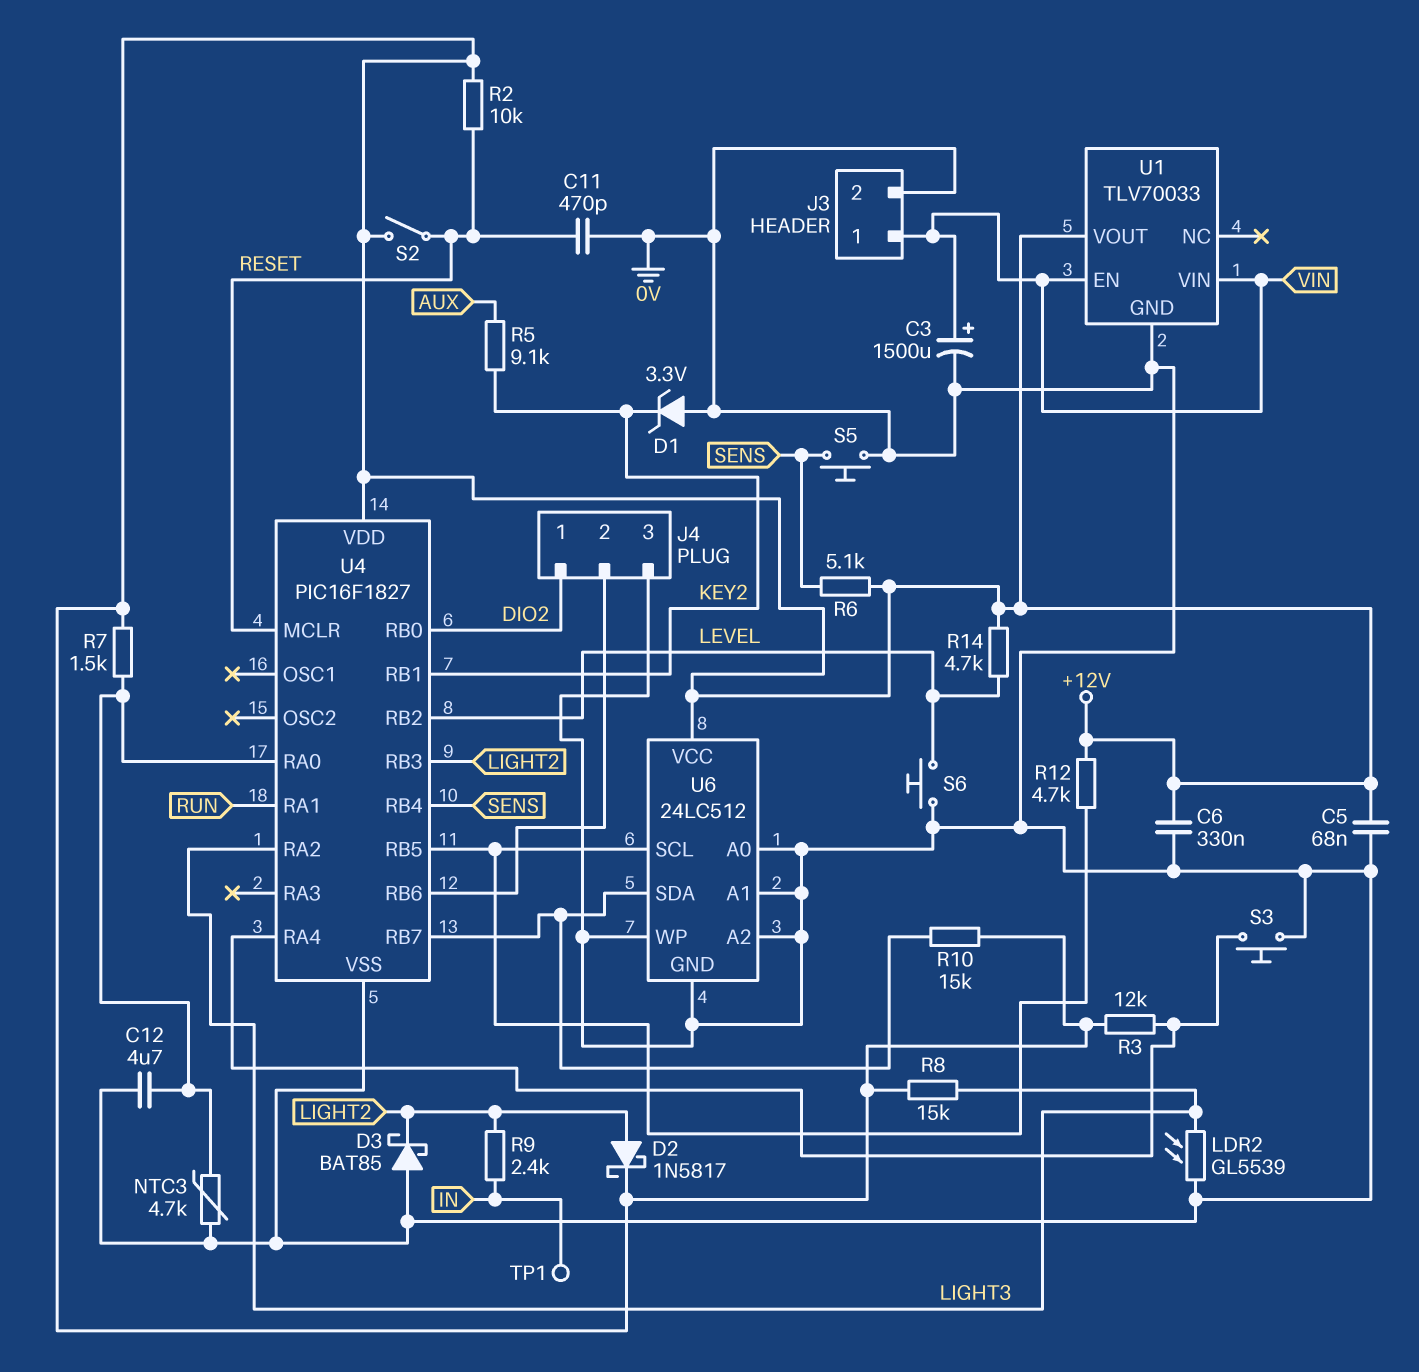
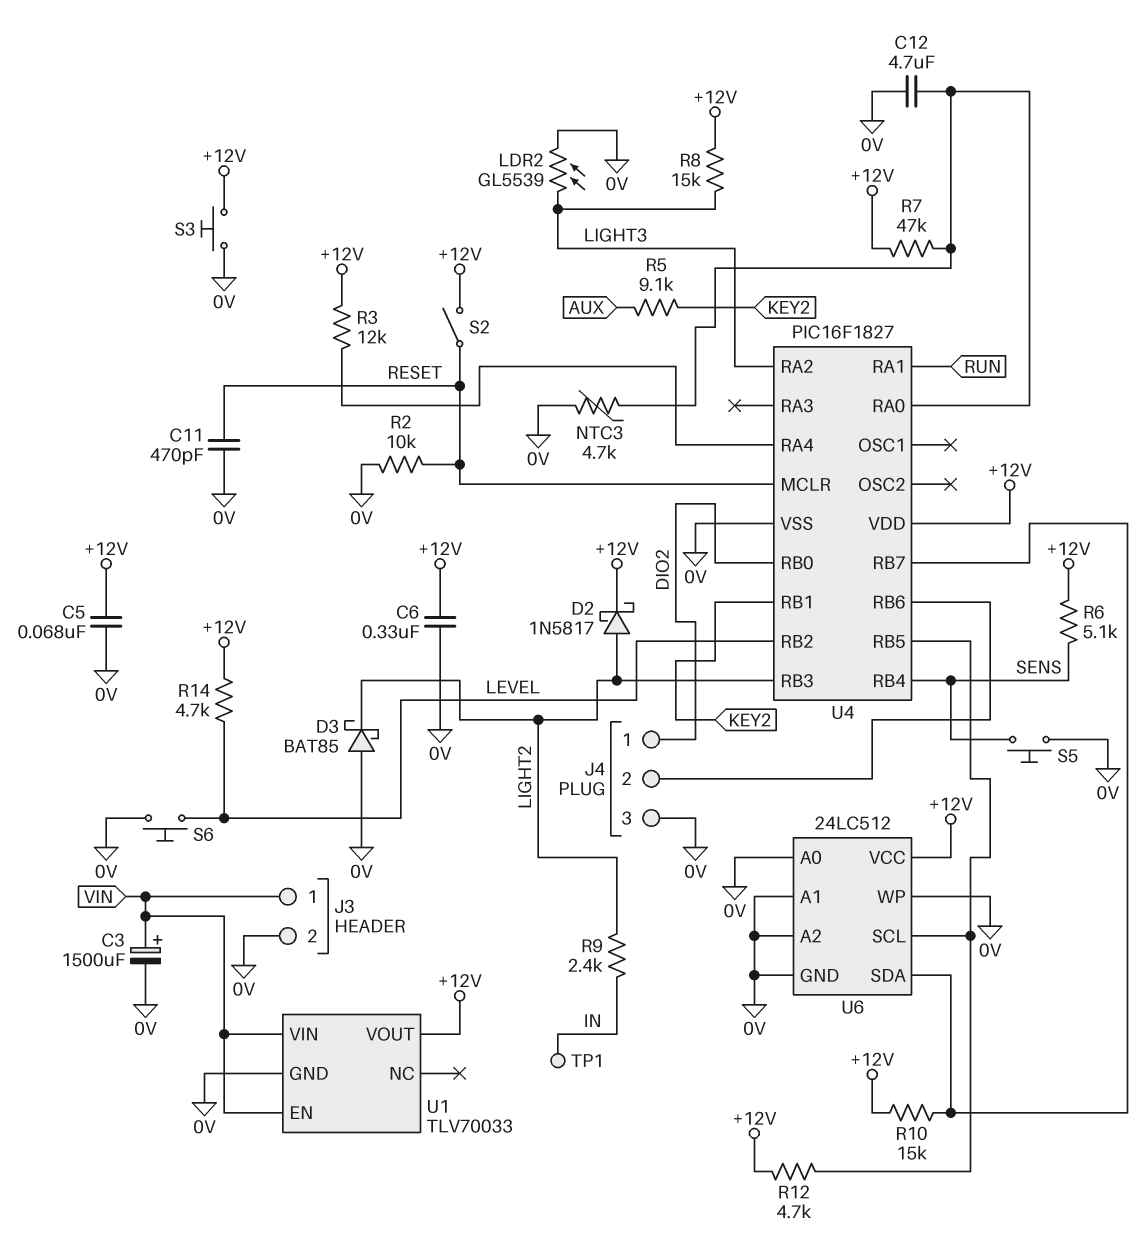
D1: zener 3.3V (A 0V, K KEY2) -> none
R2: 10k (+12V, RESET) -> 10k (0V, RESET)
R7: 1.5k (+12V, U4/RA0) -> 47k (+12V, U4/RA0)
S3: button (0V, U4/RA4) -> button (+12V, 0V)

